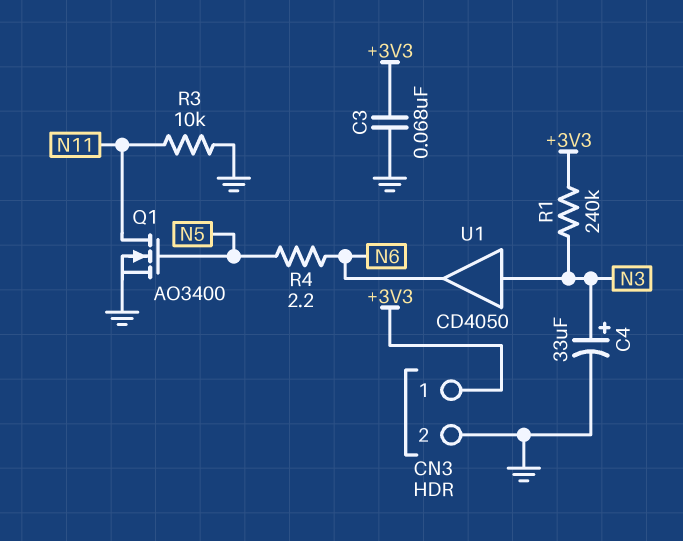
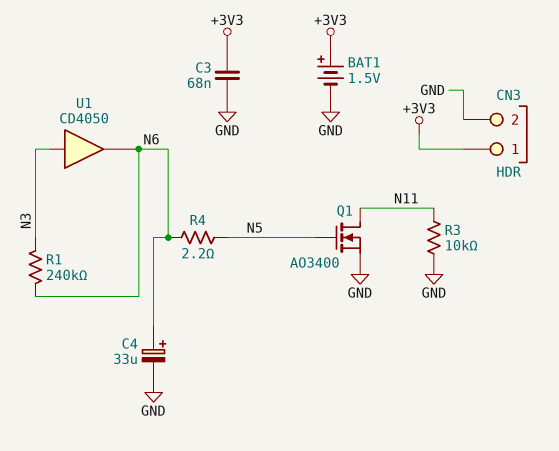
BAT1: none -> 1.5V (plus +3V3, minus GND)
C4: 33uF (plus N3, minus GND) -> 33uF (plus N6, minus GND)
R1: 240k (+3V3, N3) -> 240k (N3, N6)

